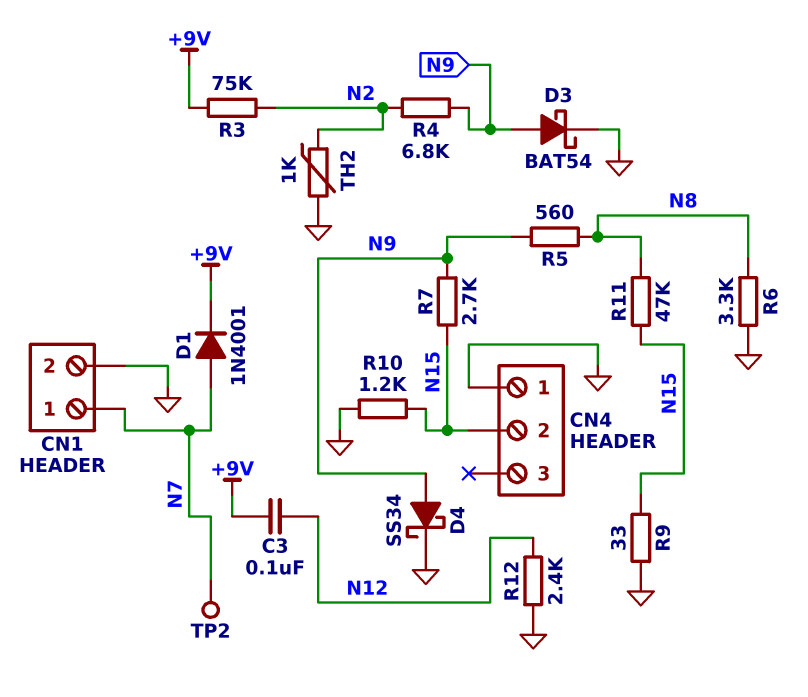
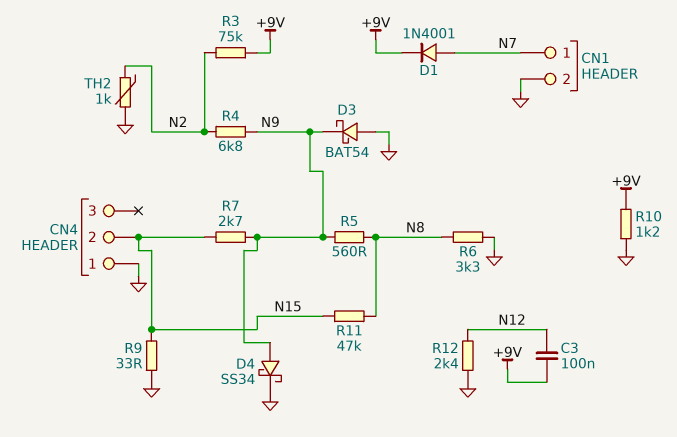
D3: schottky BAT54 (A N9, K GND) -> schottky BAT54 (A GND, K N9)
R10: 1.2k (GND, N15) -> 1.2k (+9V, GND)
TP2: test point (N7) -> none

